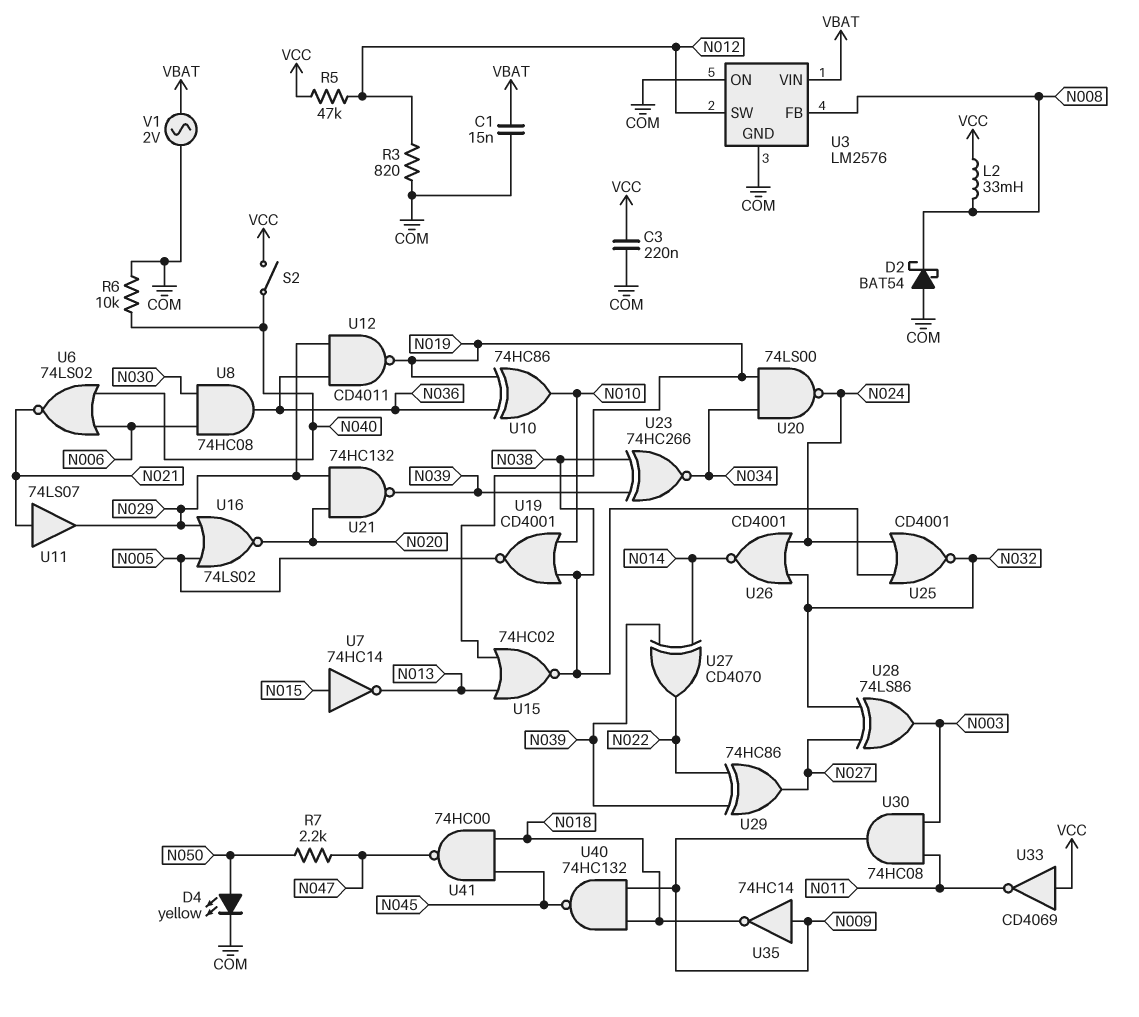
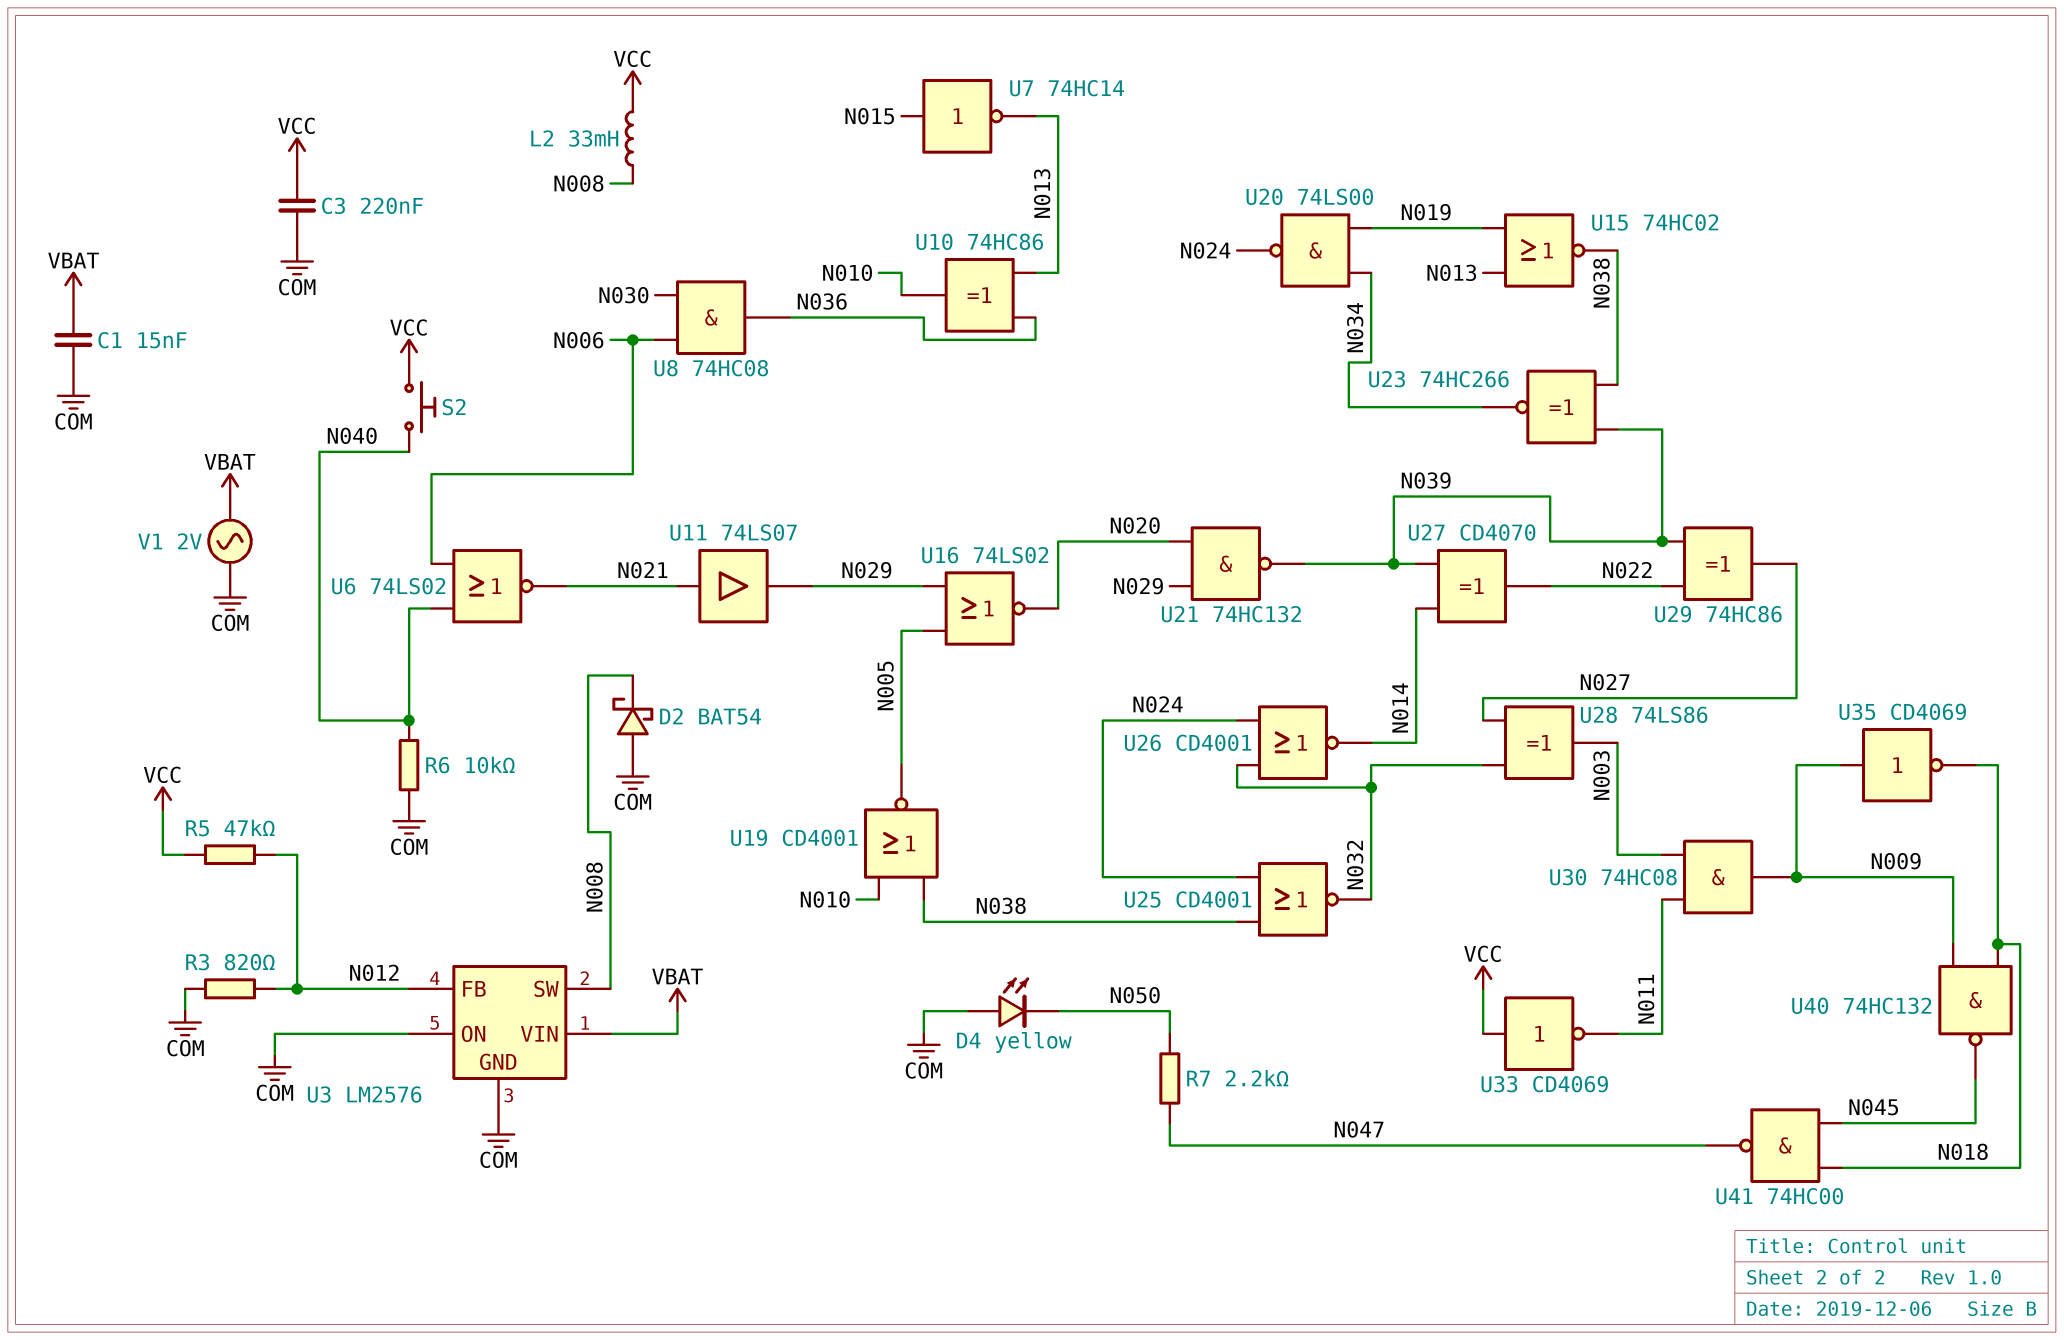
D4: LED yellow (A N050, K COM) -> LED yellow (A COM, K N050)
S2: switch (N040, VCC) -> button (N040, VCC)
U3 pin FB: N008 -> N012
U3 pin SW: N012 -> N008
U10: XOR 74HC86 (in N019, in N036, out N010) -> XOR 74HC86 (in N013, in N036, out N010)
U12: NAND CD4011 (in N029, in N036, out N019) -> none
U35: NOT 74HC14 (in N009, out N018) -> NOT CD4069 (in N009, out N018)

